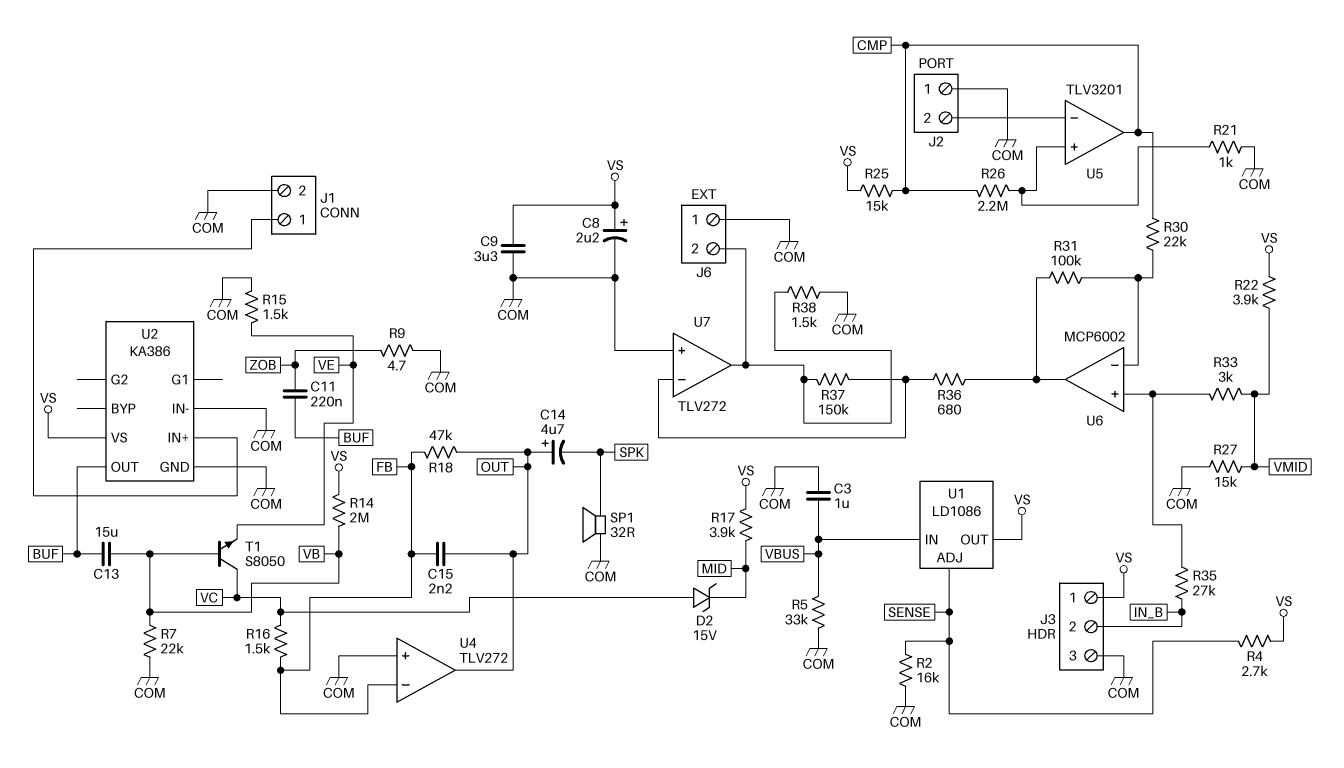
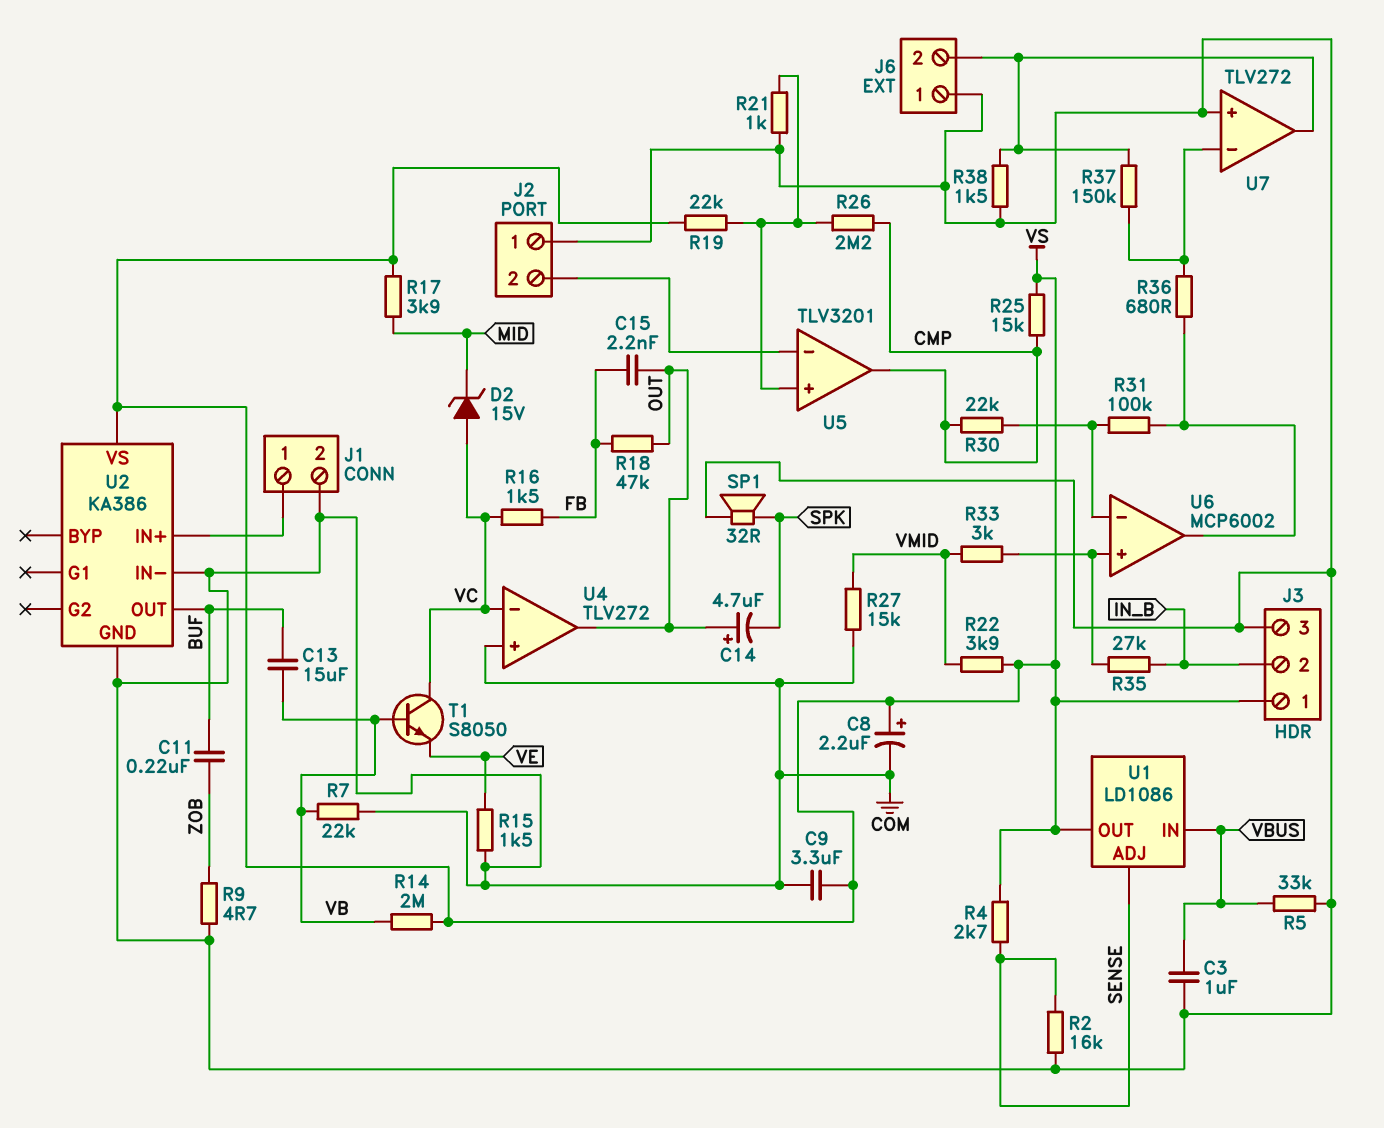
R19: none -> 22k (U5/in+, VS)
U4 pin in-: FB -> VC

